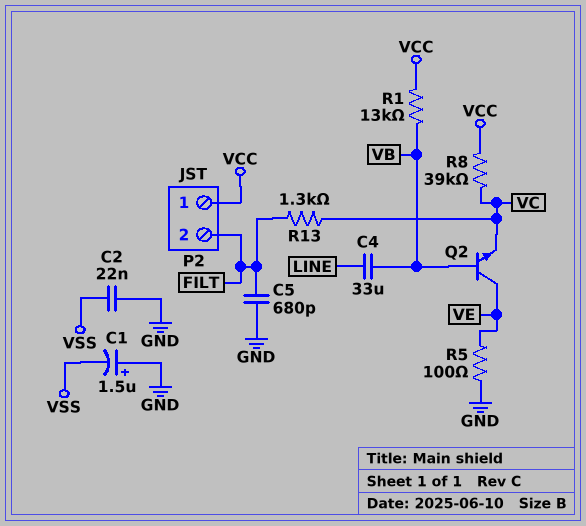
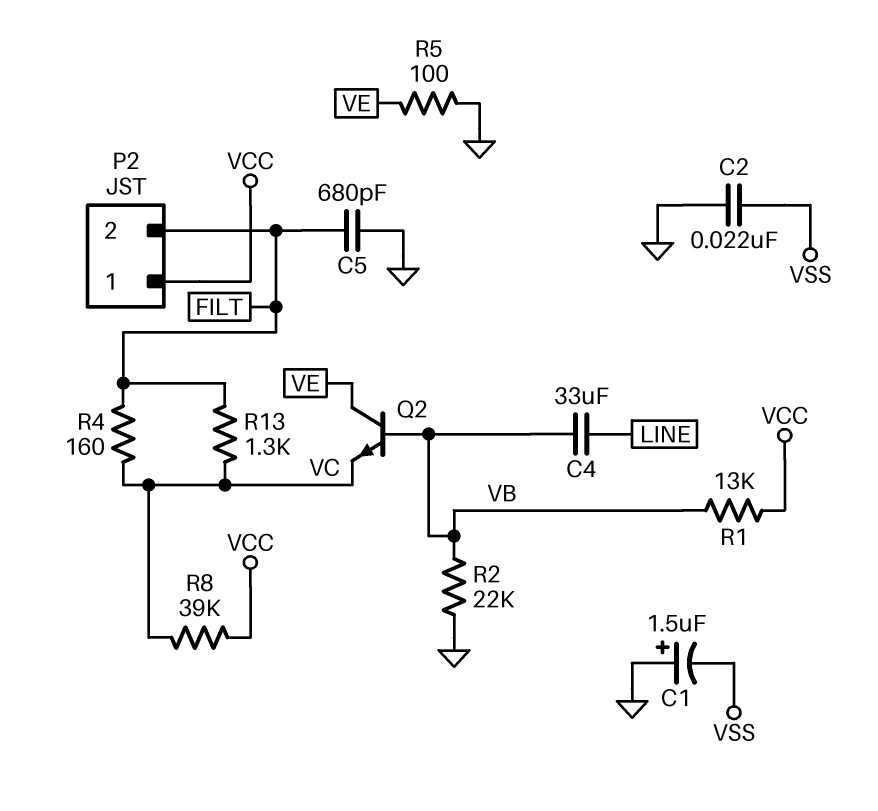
R2: none -> 22k (GND, VB)
R4: none -> 160 (FILT, VC)

